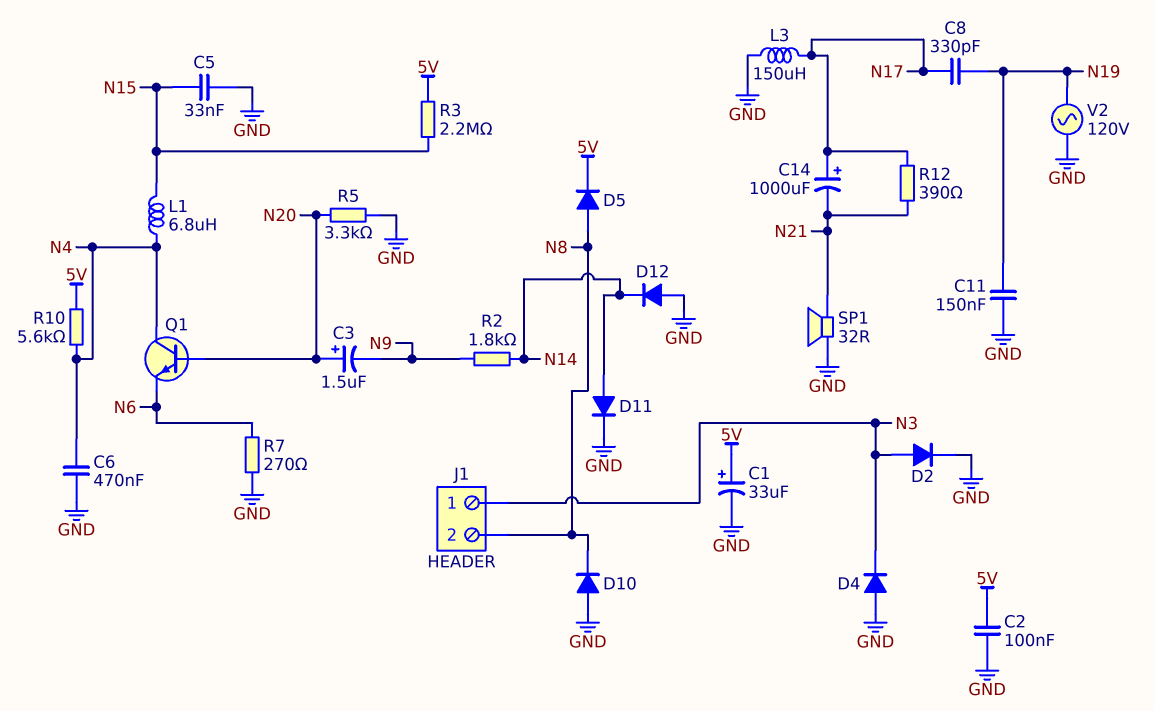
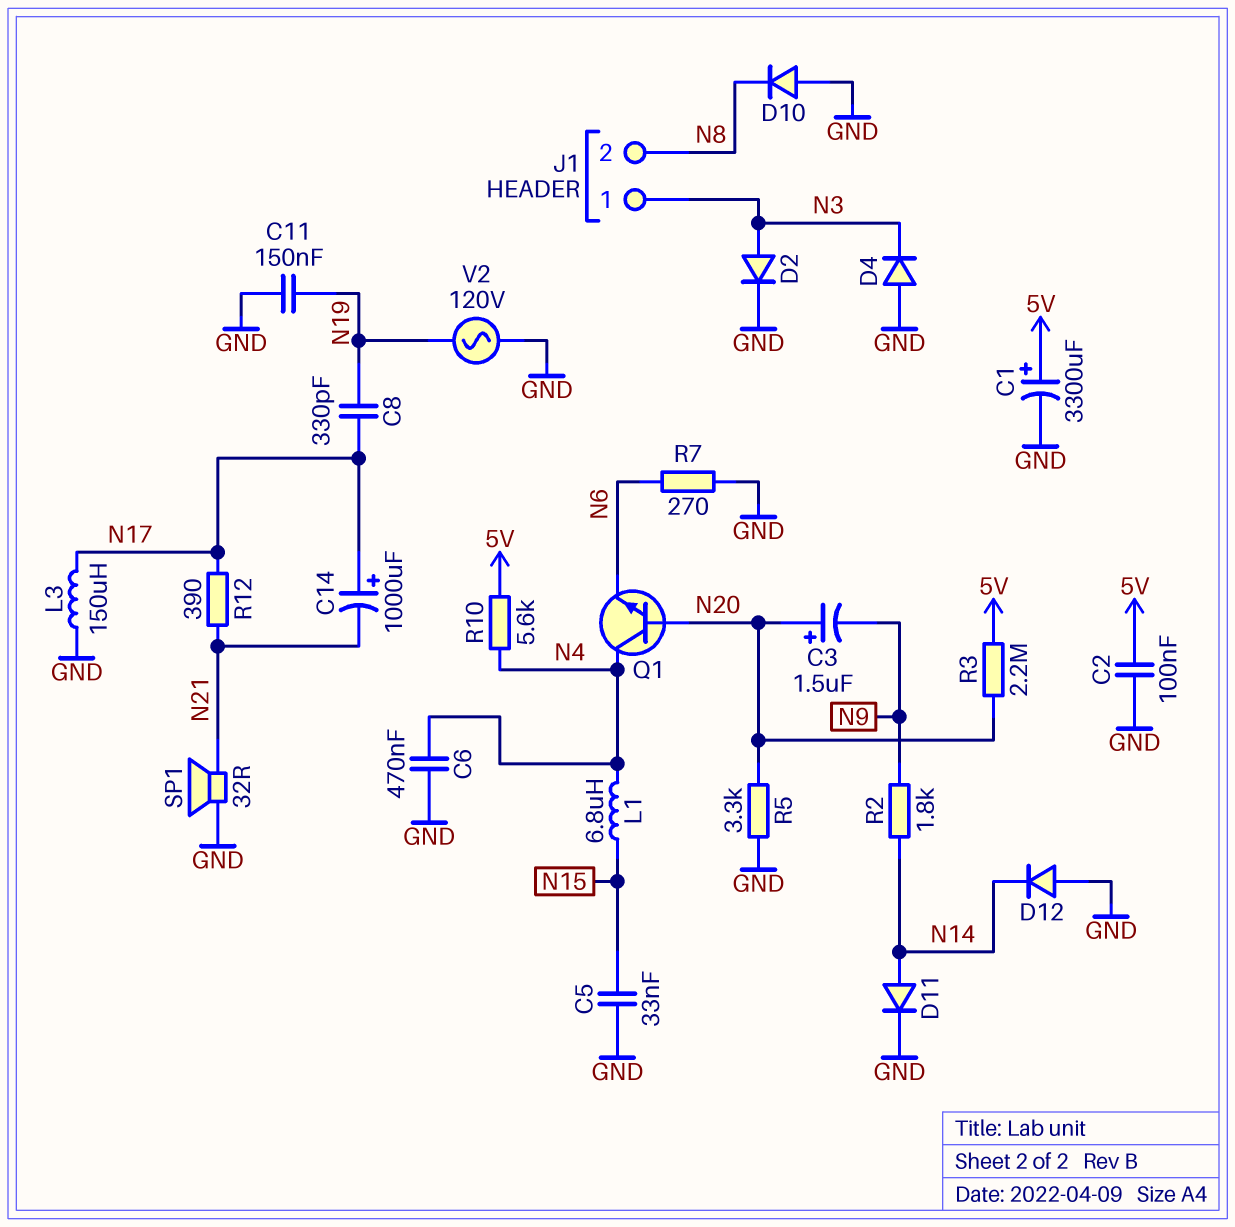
C1: 33uF (plus 5V, minus GND) -> 3300uF (plus 5V, minus GND)
D5: diode (A N8, K 5V) -> none
R3: 2.2M (5V, N15) -> 2.2M (5V, N20)

